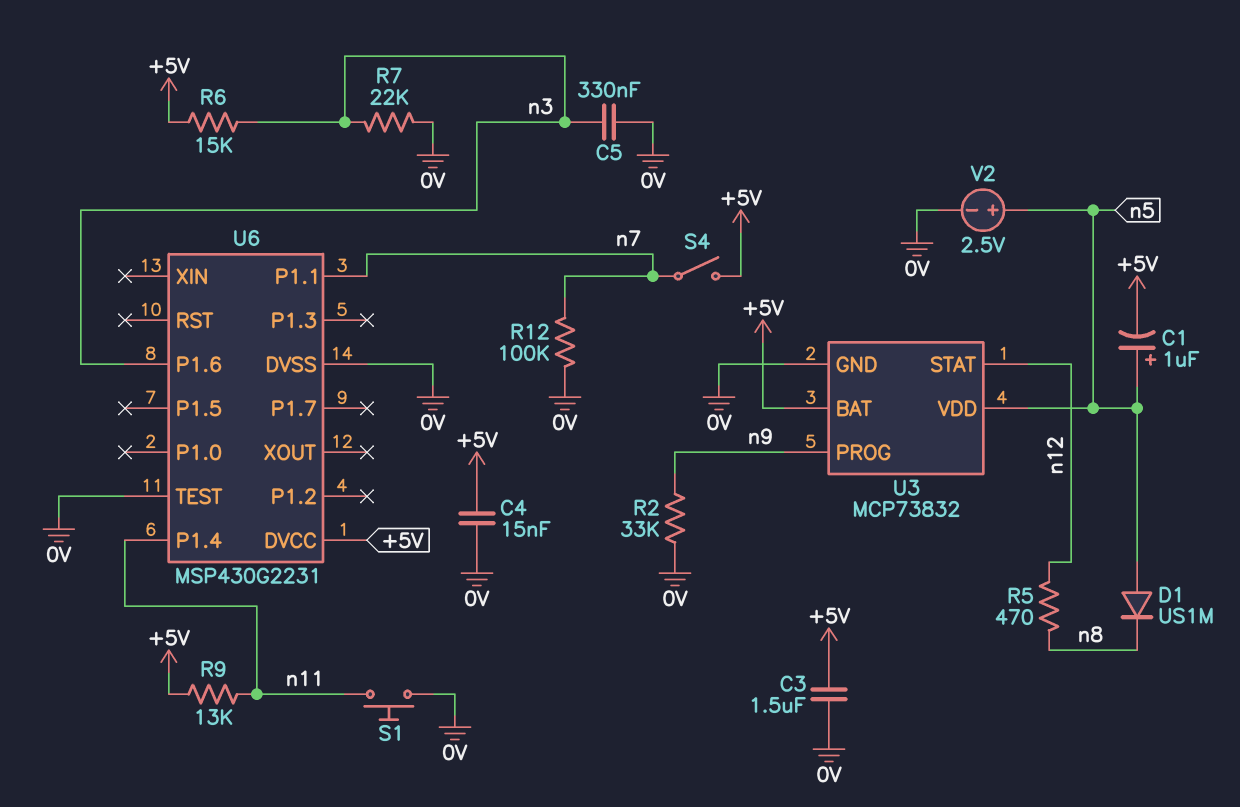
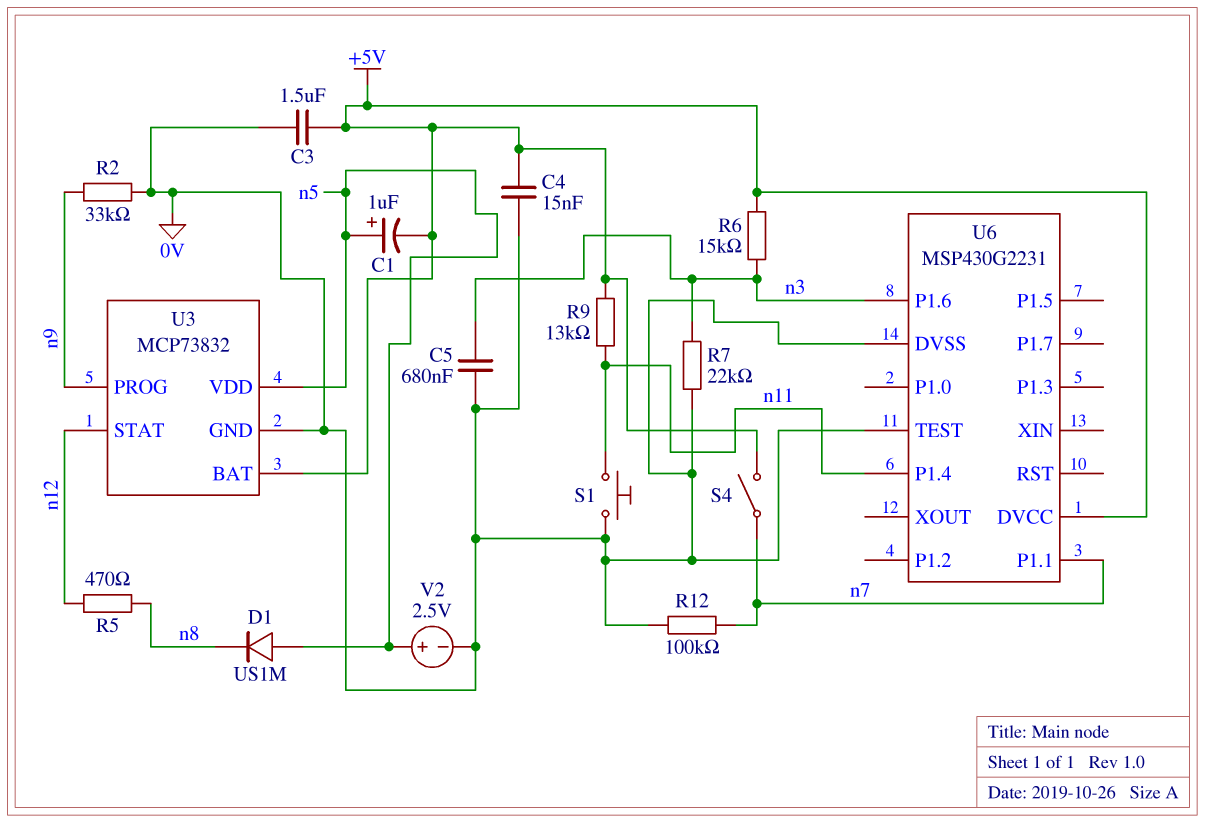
C5: 330nF (0V, n3) -> 680nF (0V, n3)

